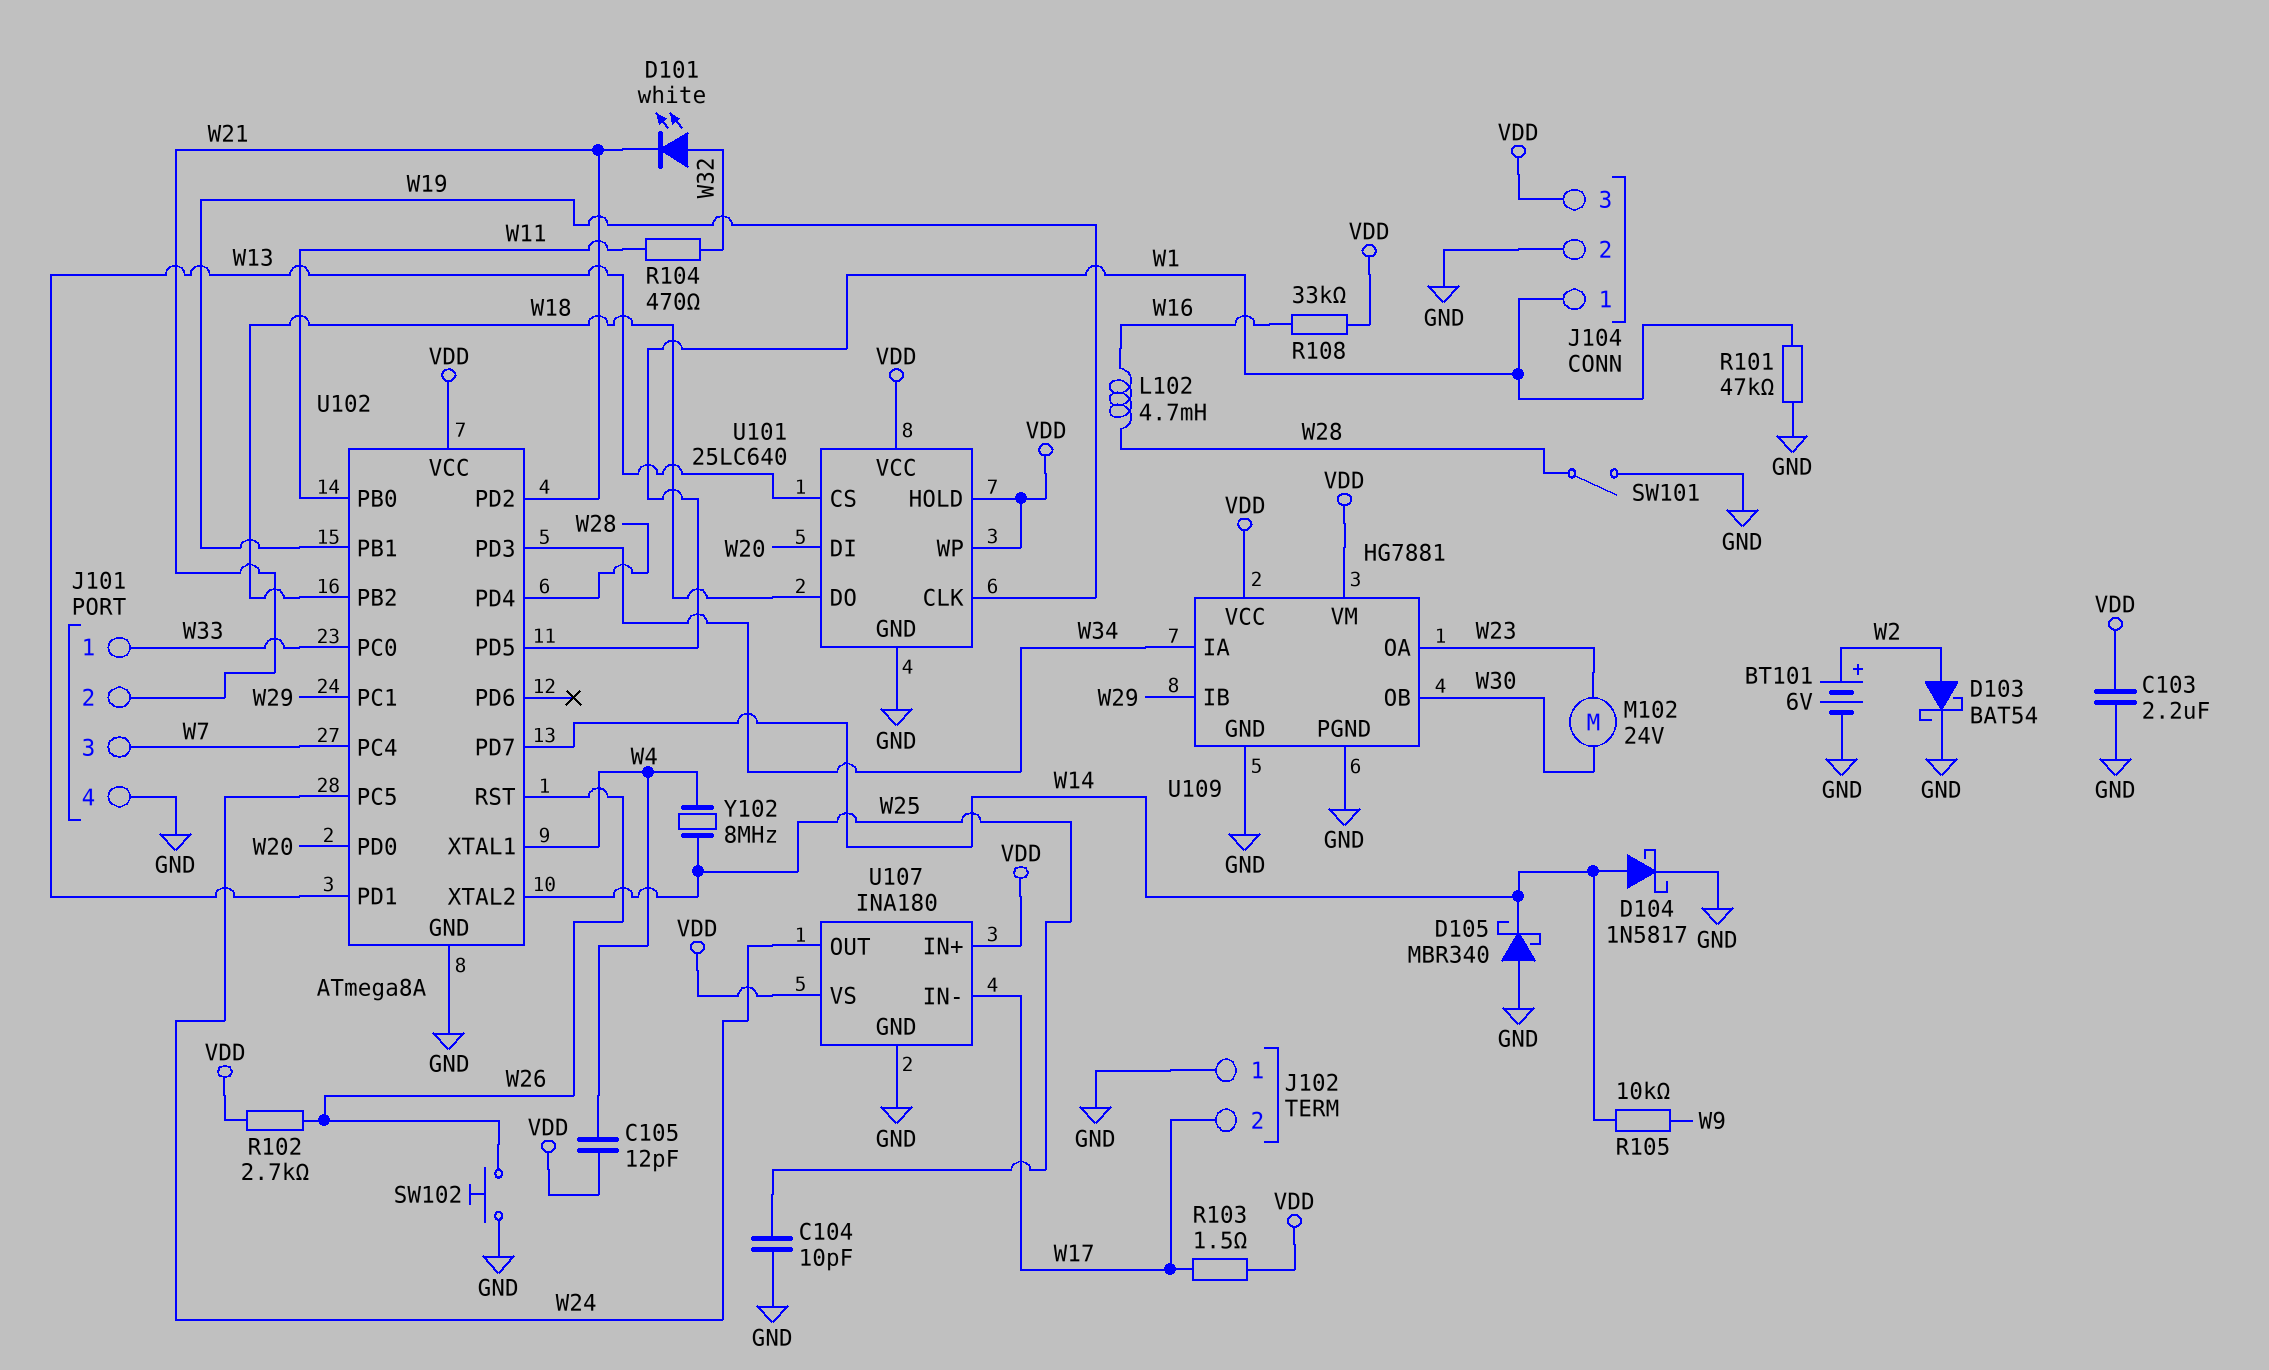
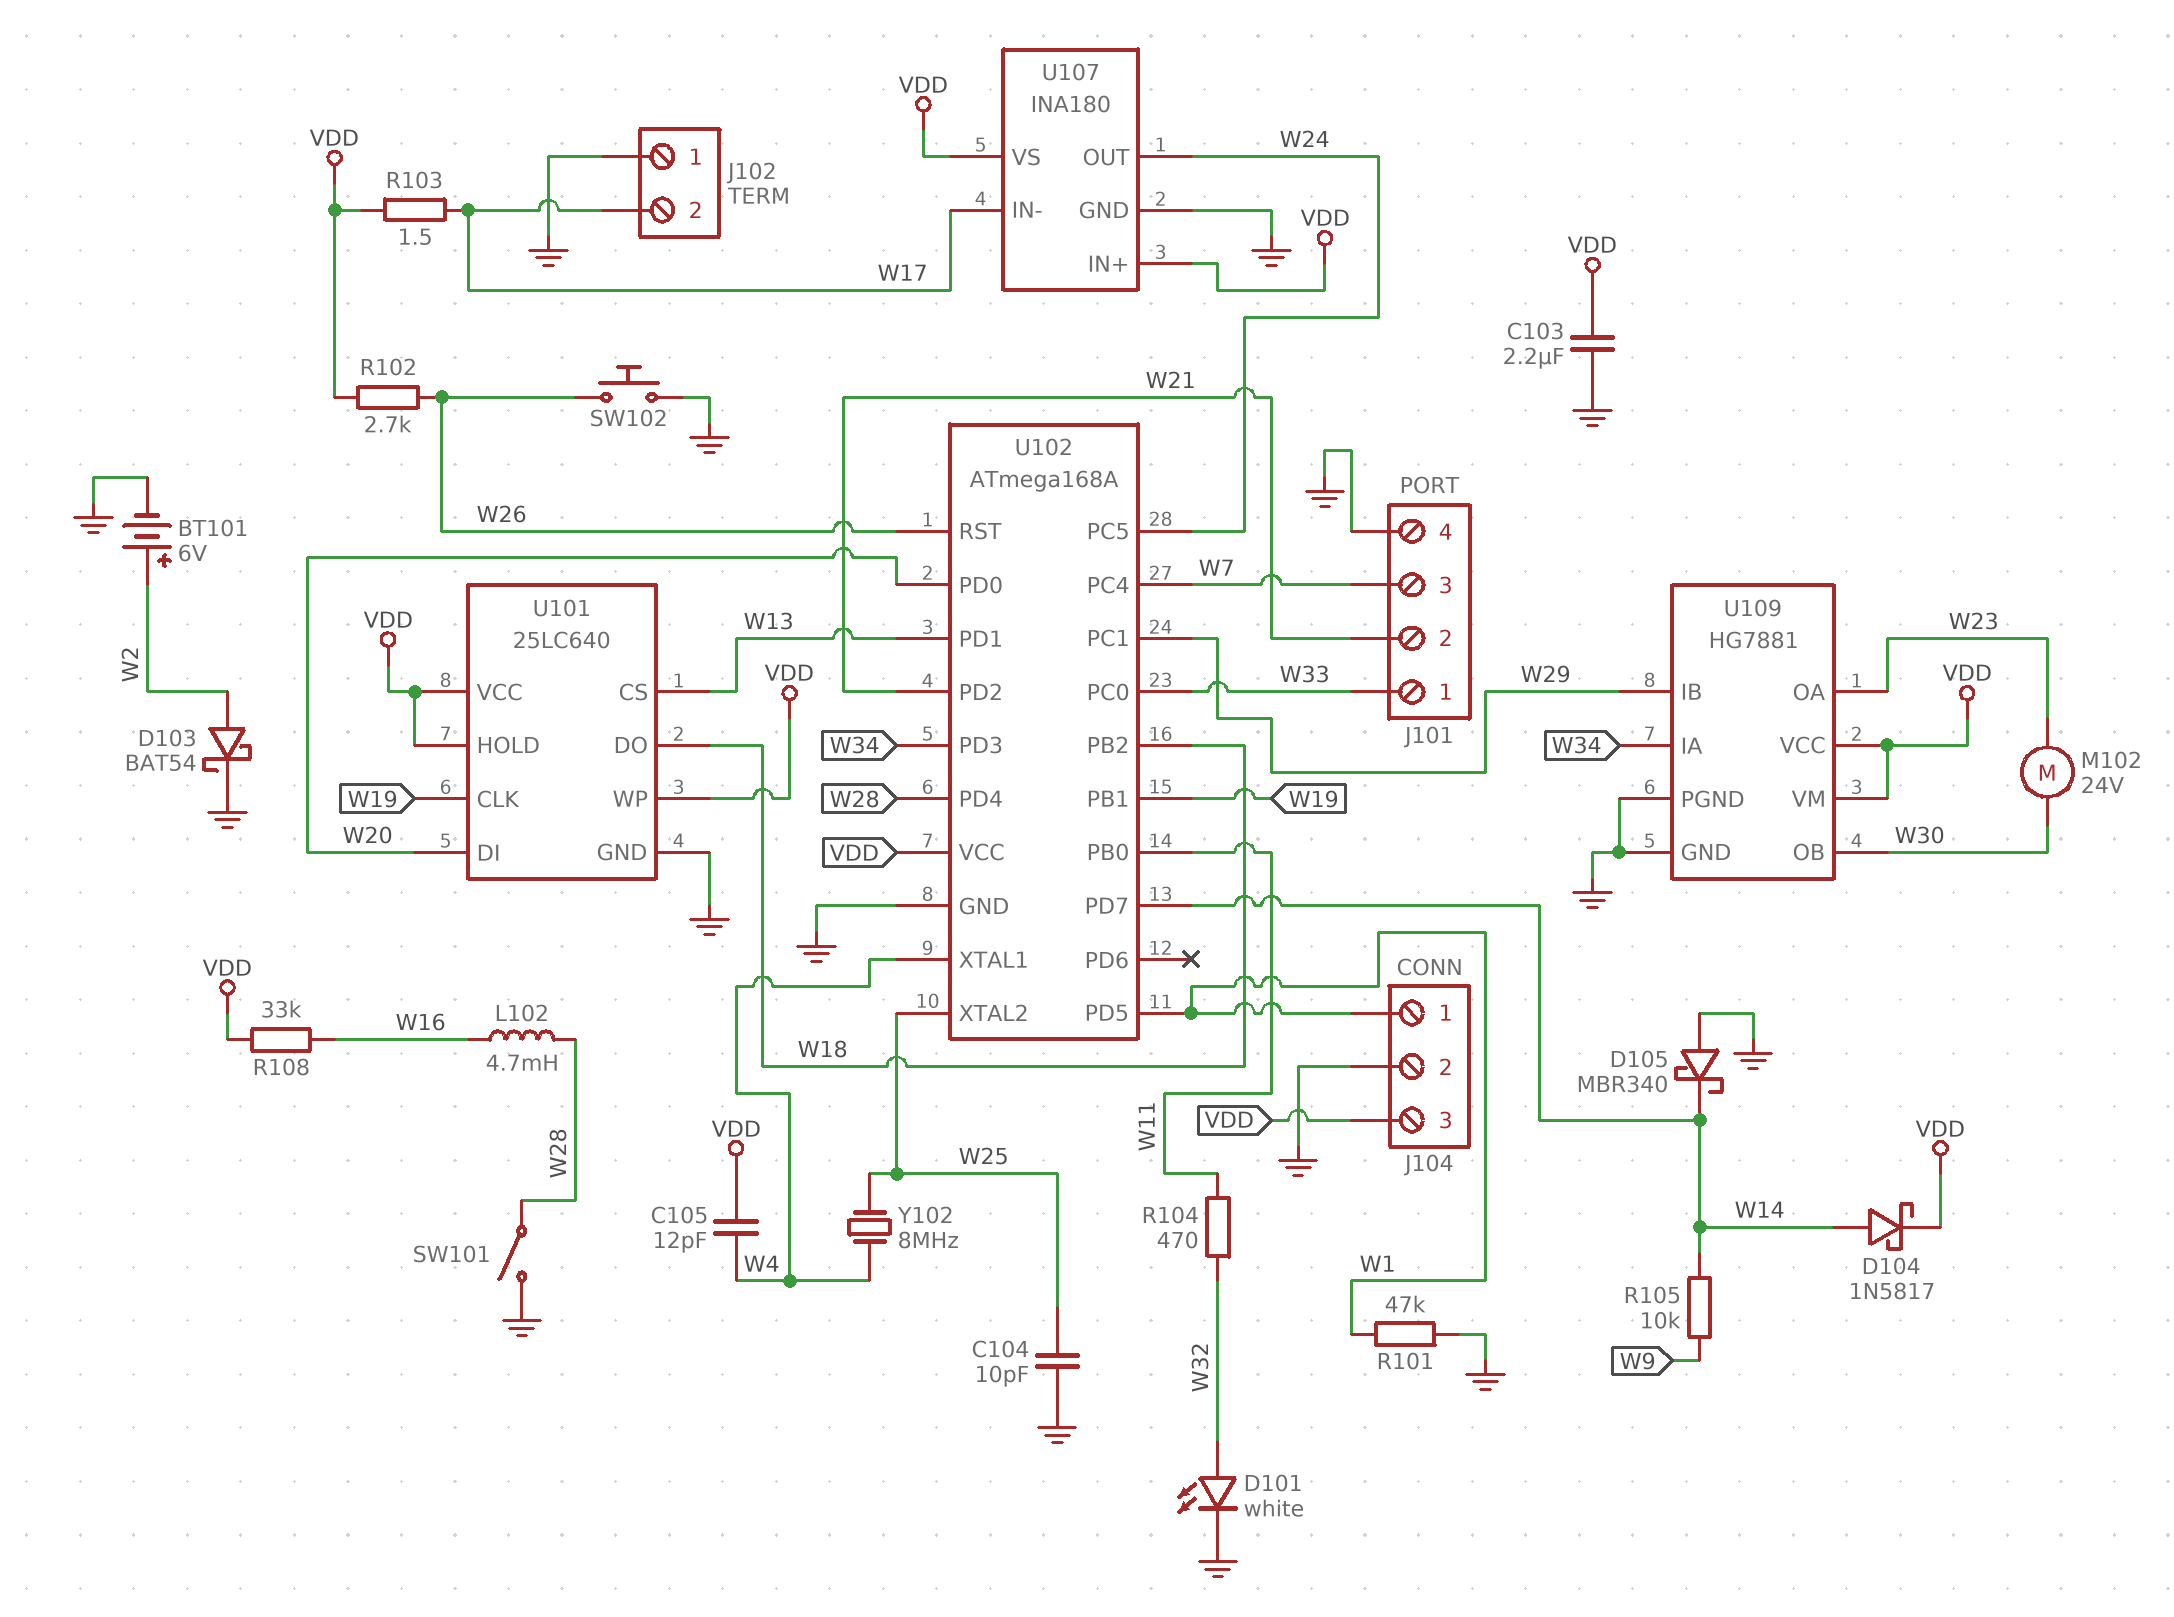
D101: LED white (A W32, K W21) -> LED white (A W32, K GND)
D104: schottky 1N5817 (A W14, K GND) -> schottky 1N5817 (A W14, K VDD)
U102: ATmega8A -> ATmega168A

